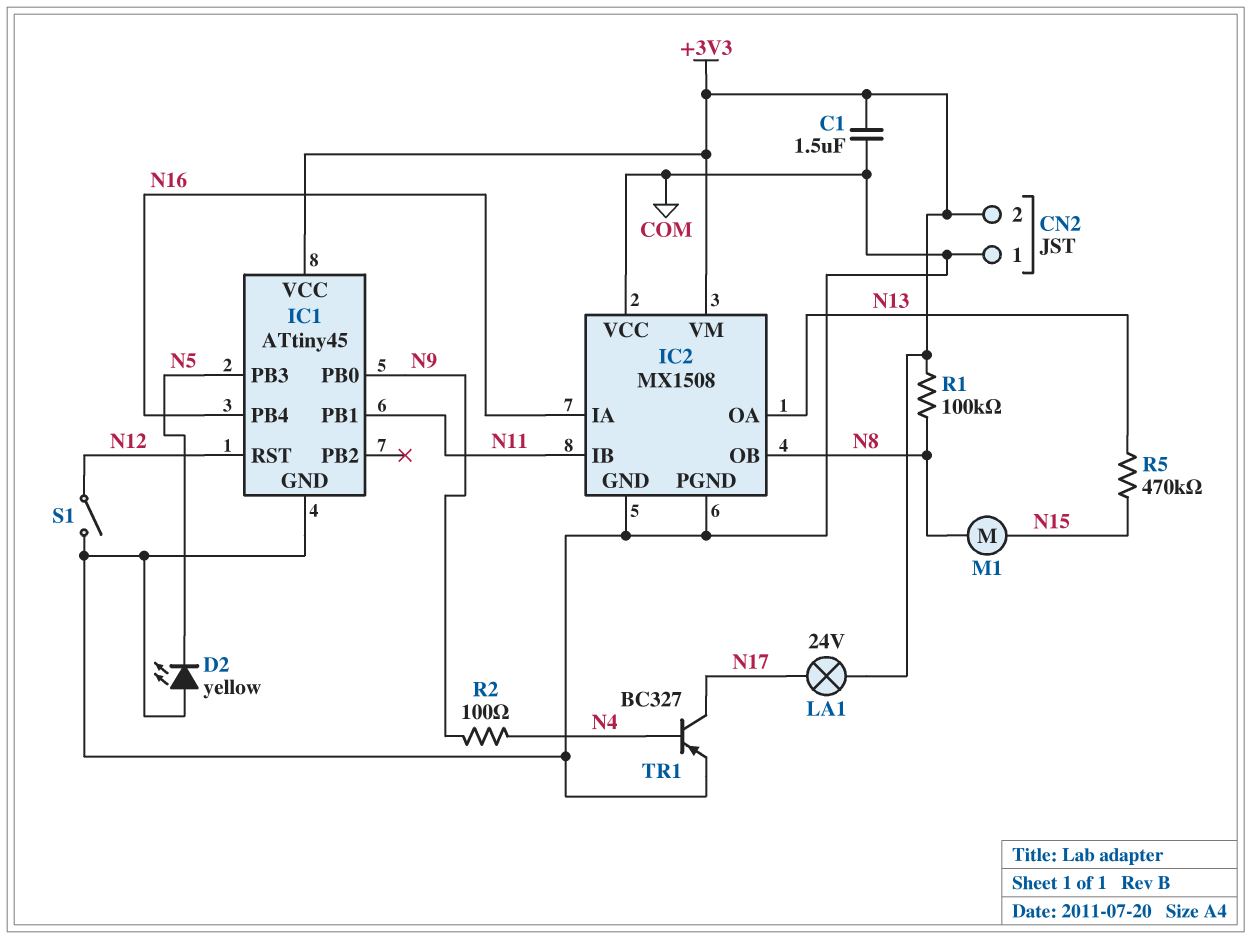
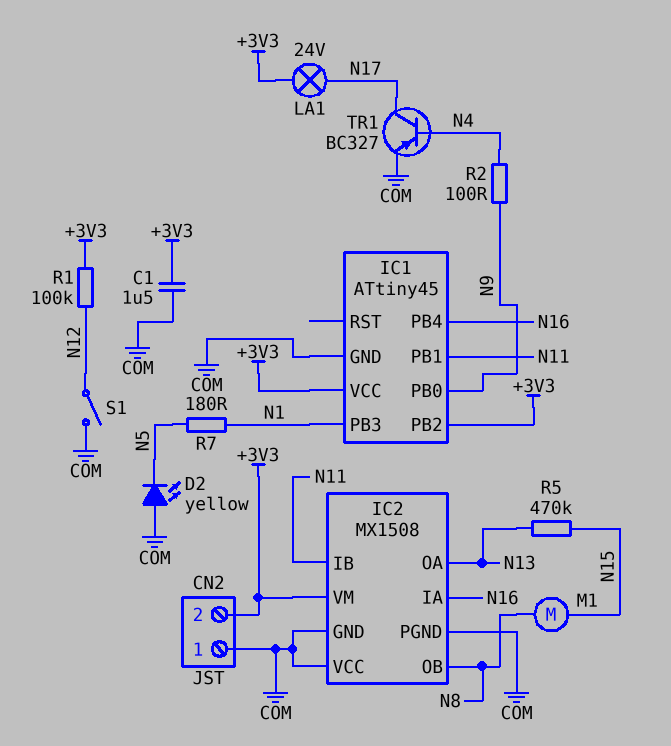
IC1 pin PB2: none -> +3V3
IC1 pin PB3: N5 -> N1
IC1 pin RST: N12 -> none
R1: 100k (+3V3, N8) -> 100k (+3V3, N12)
R7: none -> 180 (N1, N5)

